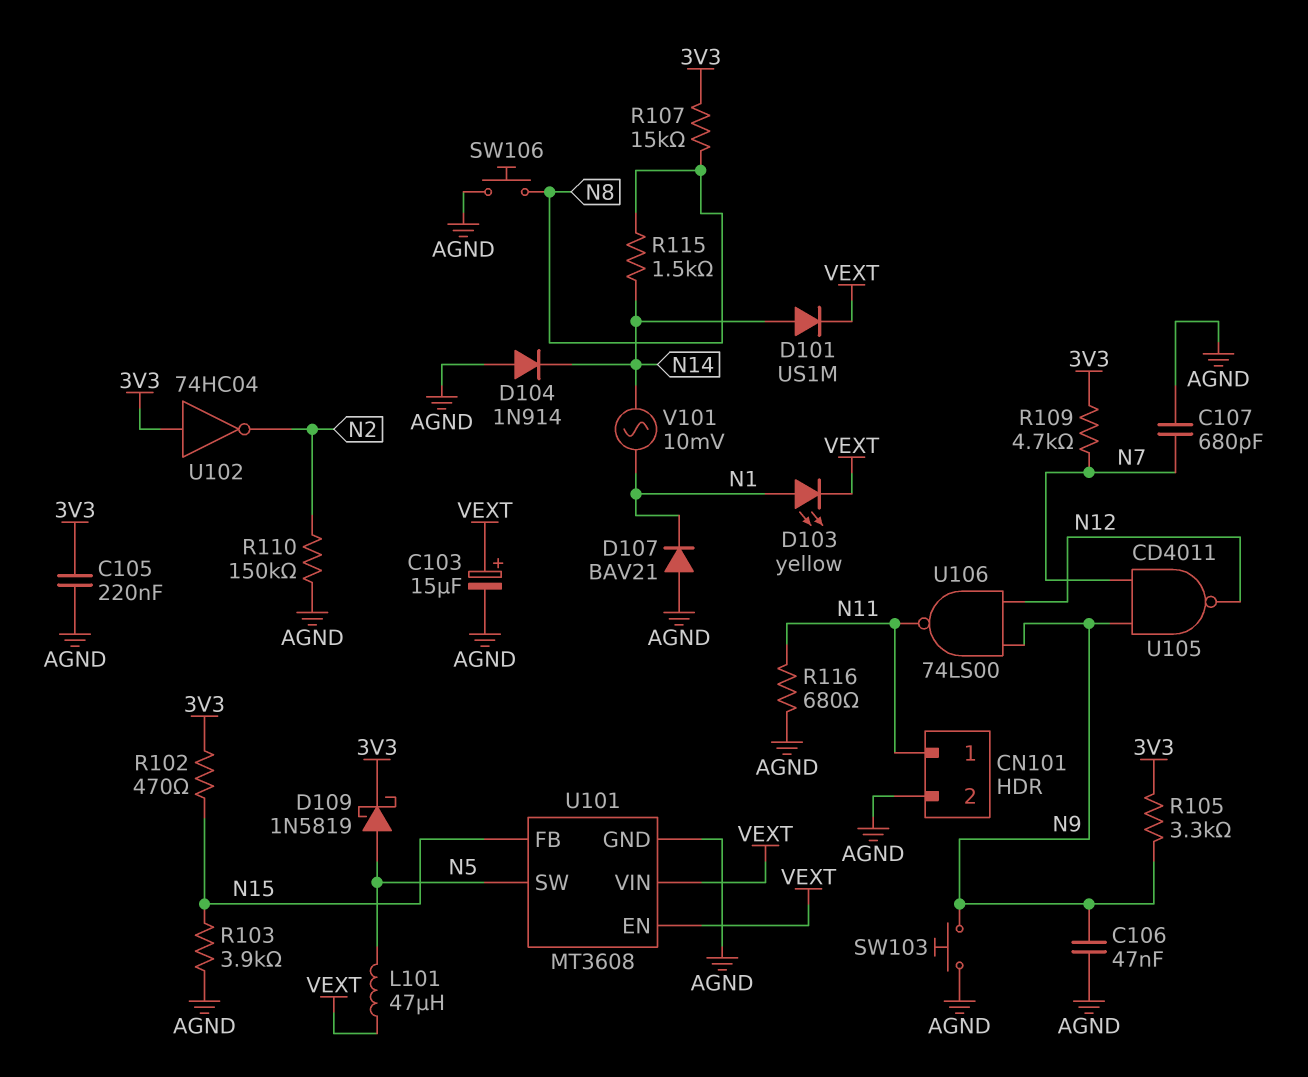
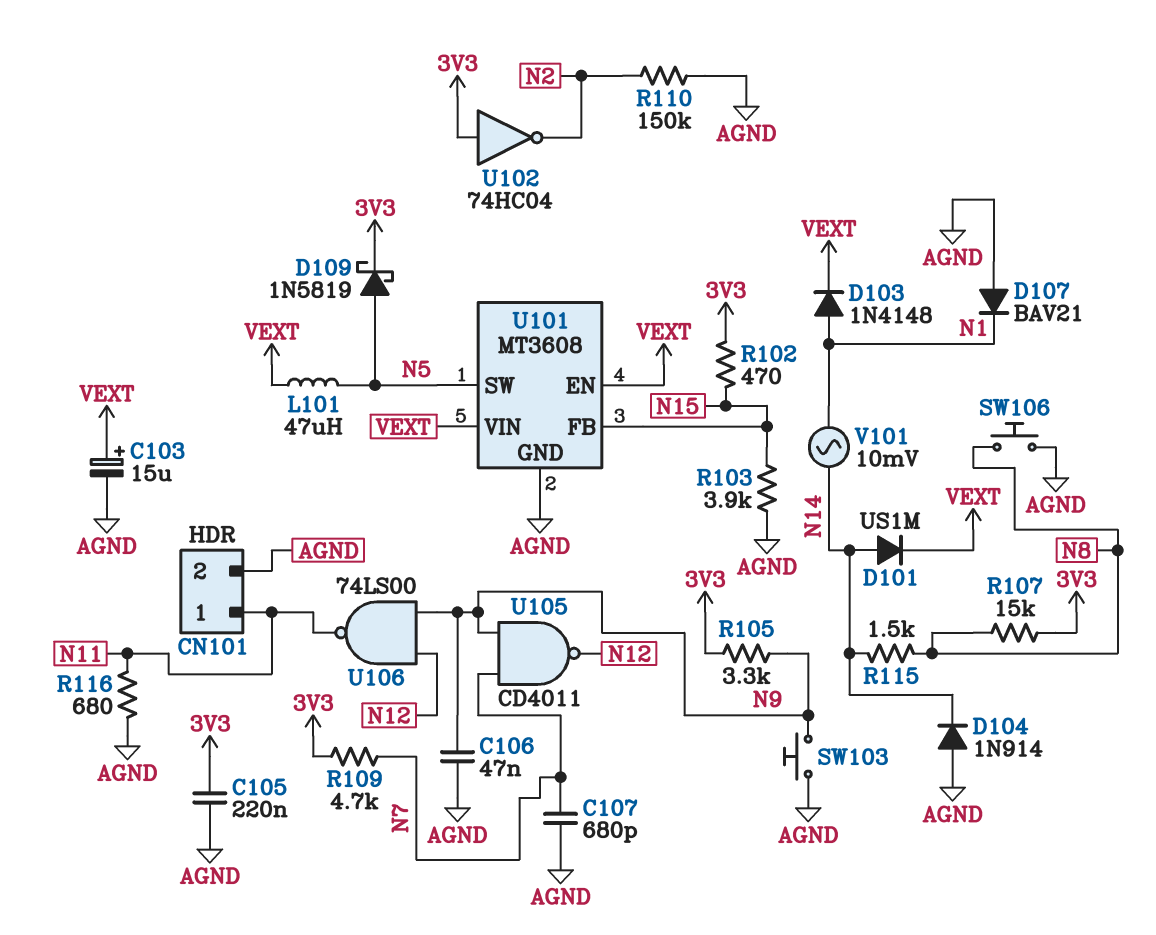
D103: LED yellow (A N1, K VEXT) -> diode 1N4148 (A N1, K VEXT)

